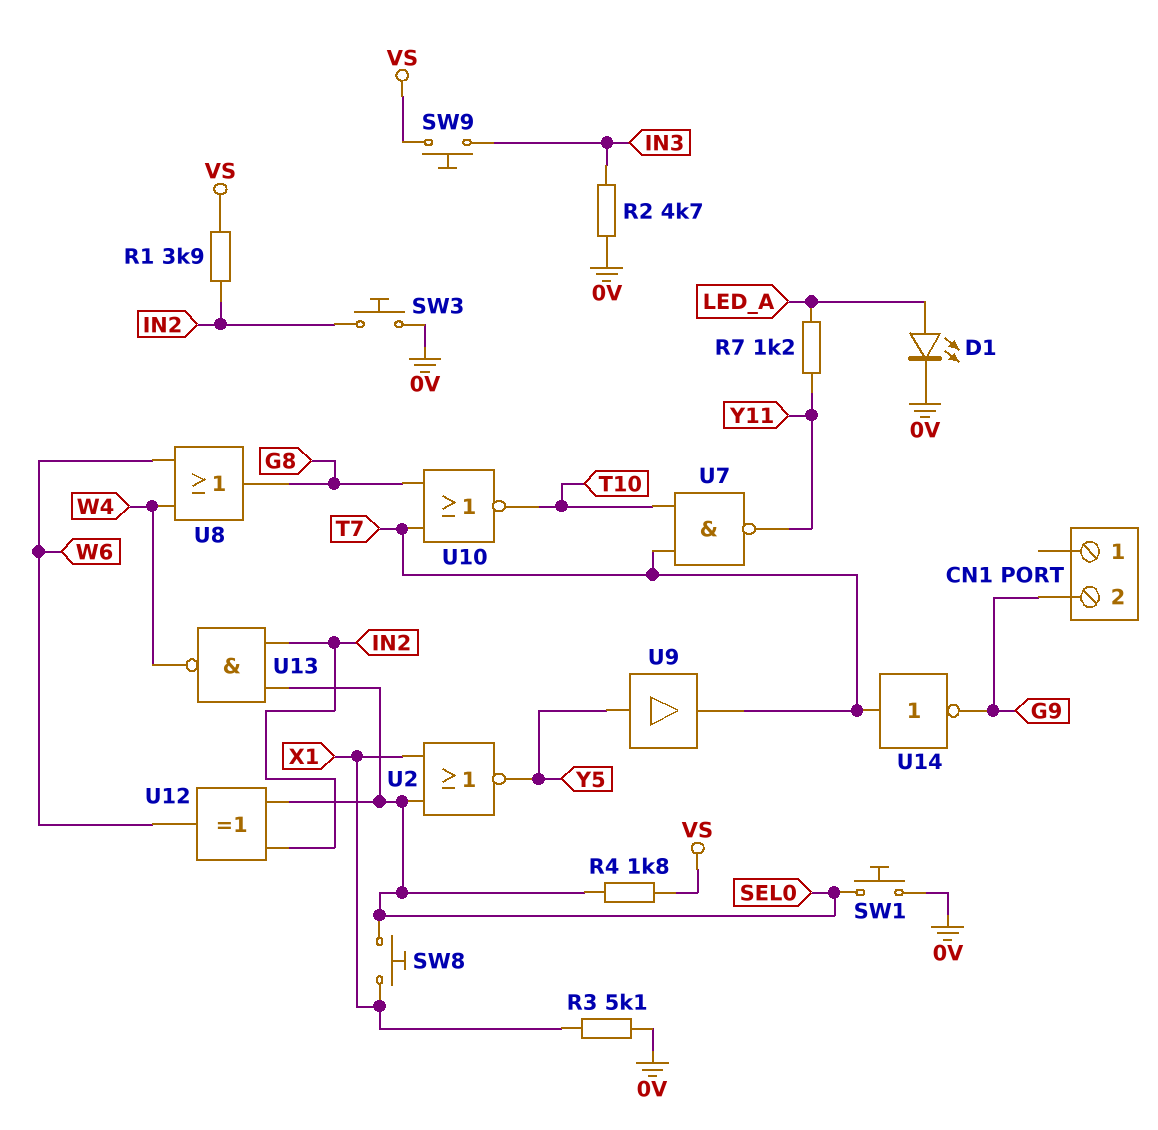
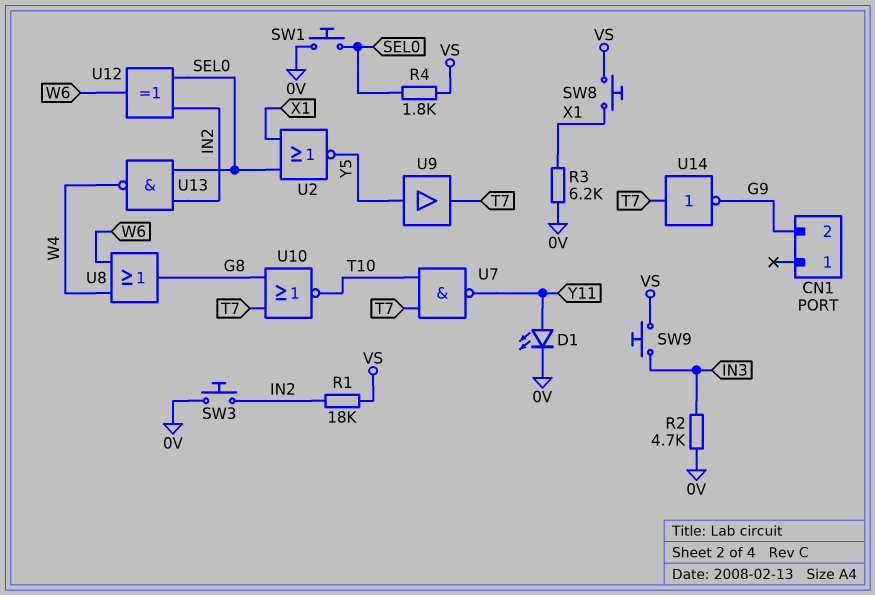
D1: LED (A LED_A, K 0V) -> LED (A Y11, K 0V)
R1: 3.9k (IN2, VS) -> 18k (IN2, VS)
R3: 5.1k (0V, X1) -> 6.2k (0V, X1)
R7: 1.2k (LED_A, Y11) -> none
SW8: button (SEL0, X1) -> button (VS, X1)

